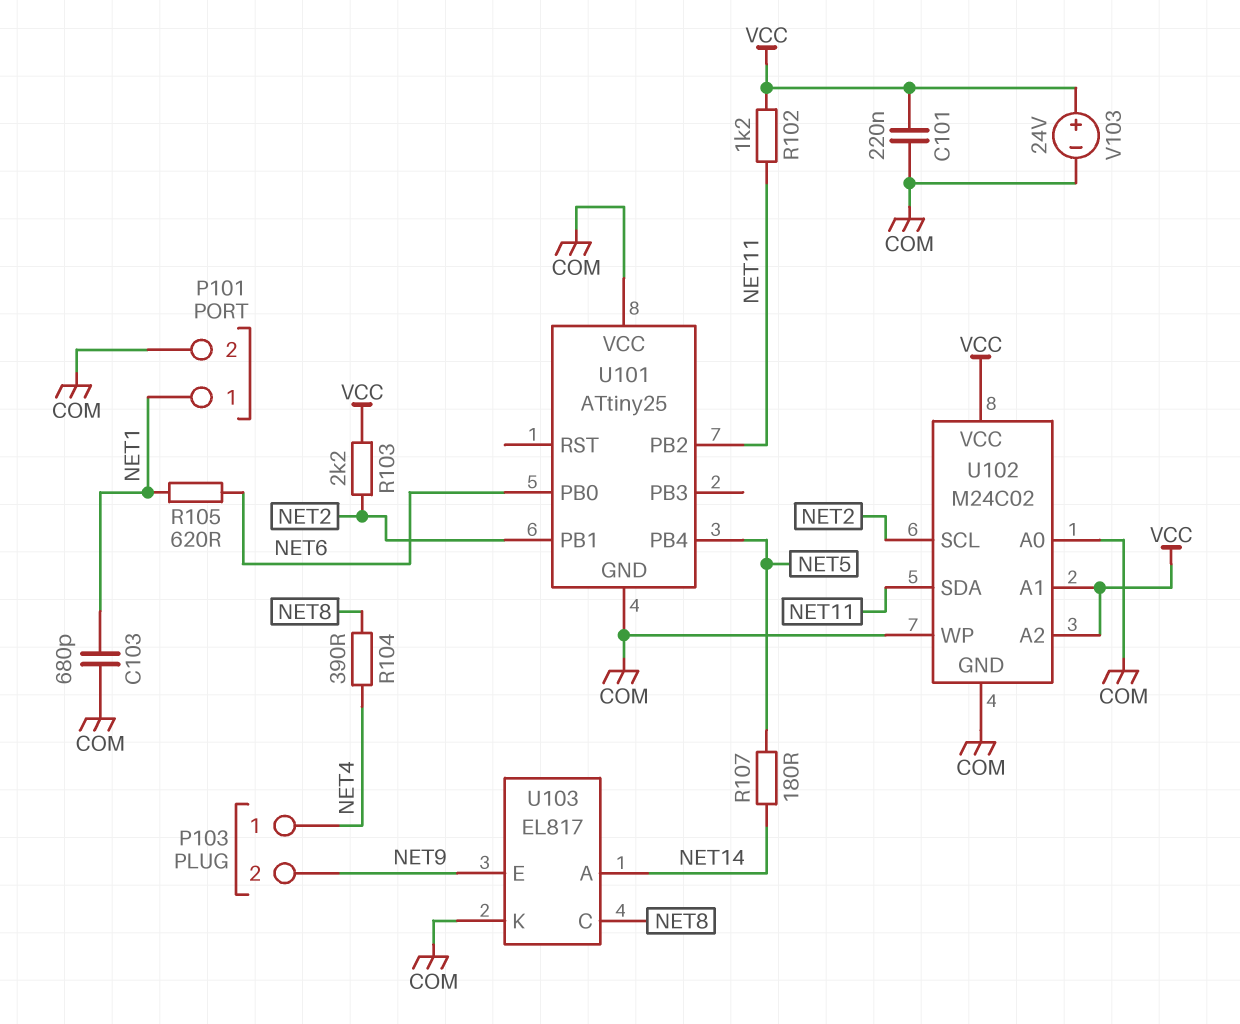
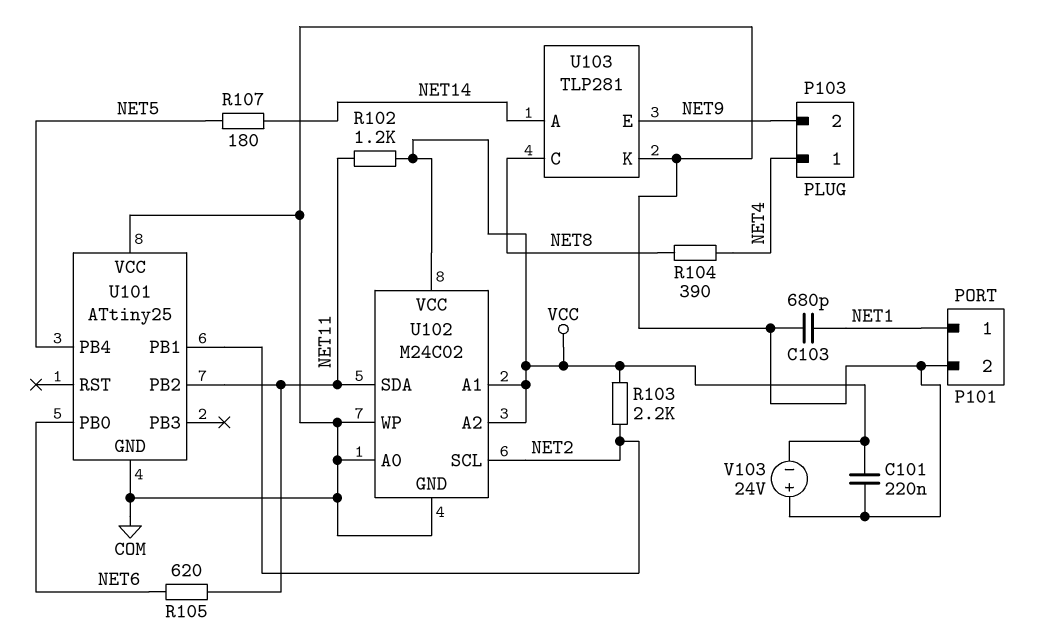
R105: 620 (NET1, NET6) -> 620 (NET6, NET11)
U103: EL817 -> TLP281
V103: 24V (plus VCC, minus COM) -> 24V (plus COM, minus VCC)

